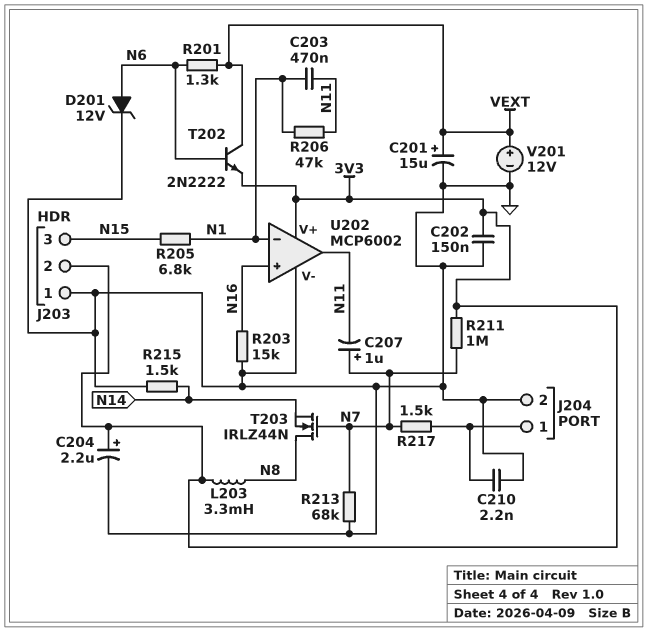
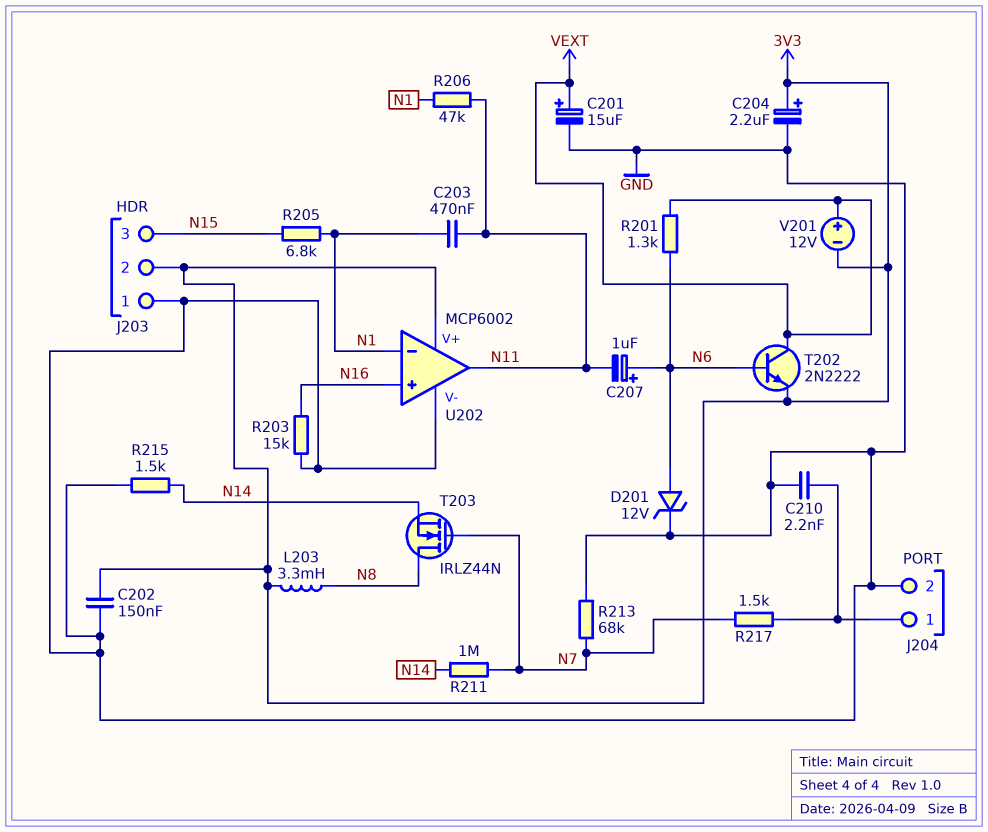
C207: 1uF (plus N7, minus N11) -> 1uF (plus N6, minus N11)
R211: 1M (3V3, N7) -> 1M (N7, N14)
V201: 12V (plus VEXT, minus GND) -> 12V (plus VEXT, minus 3V3)

